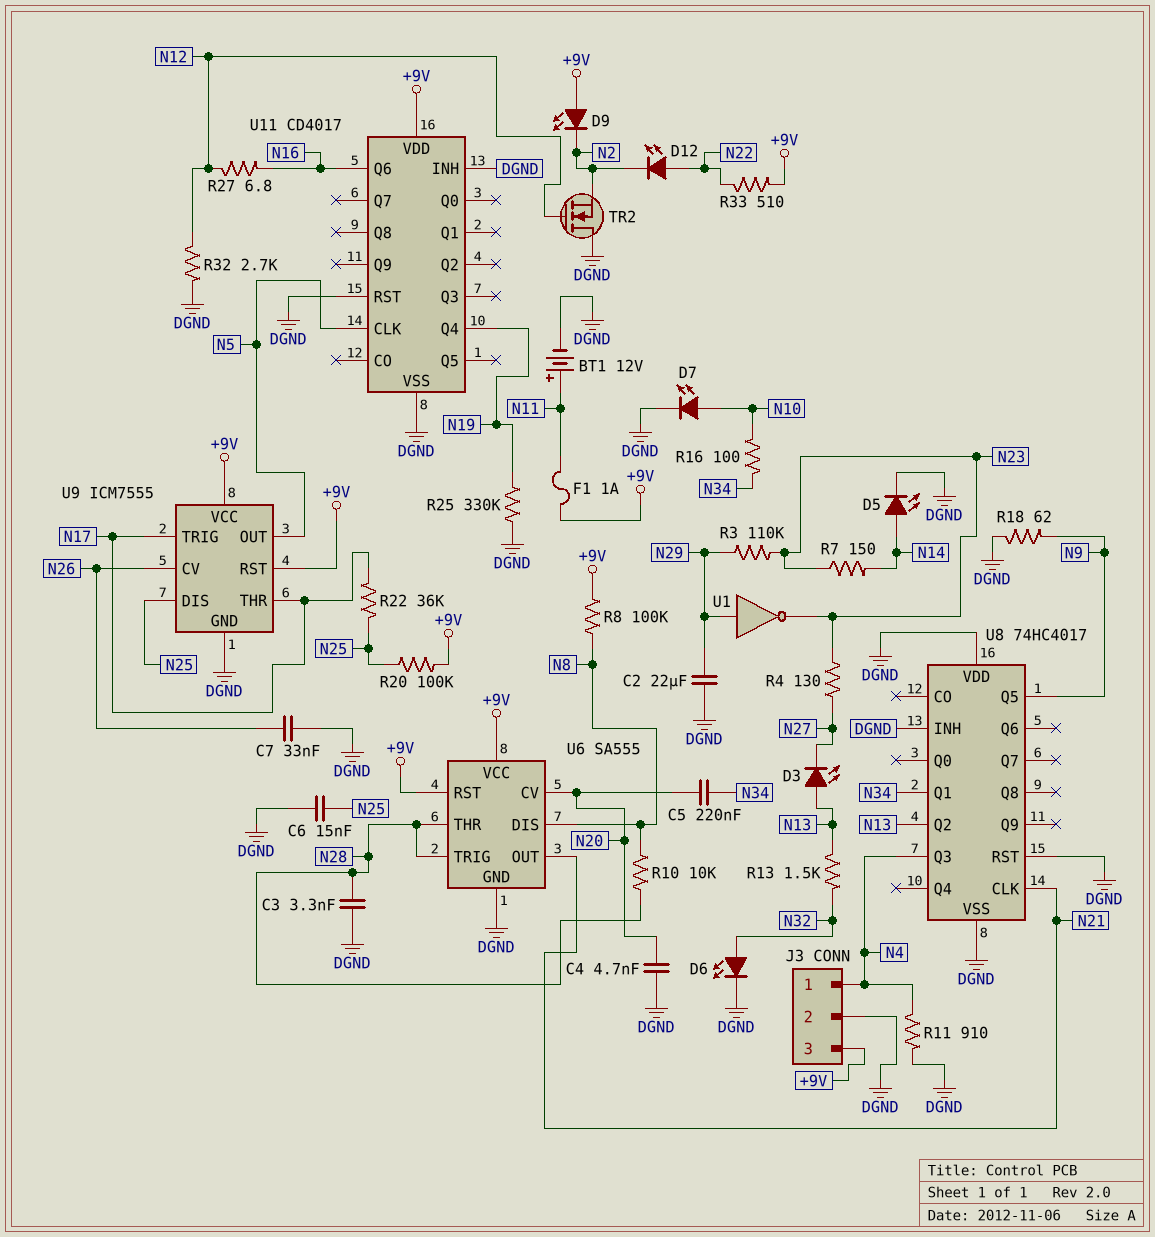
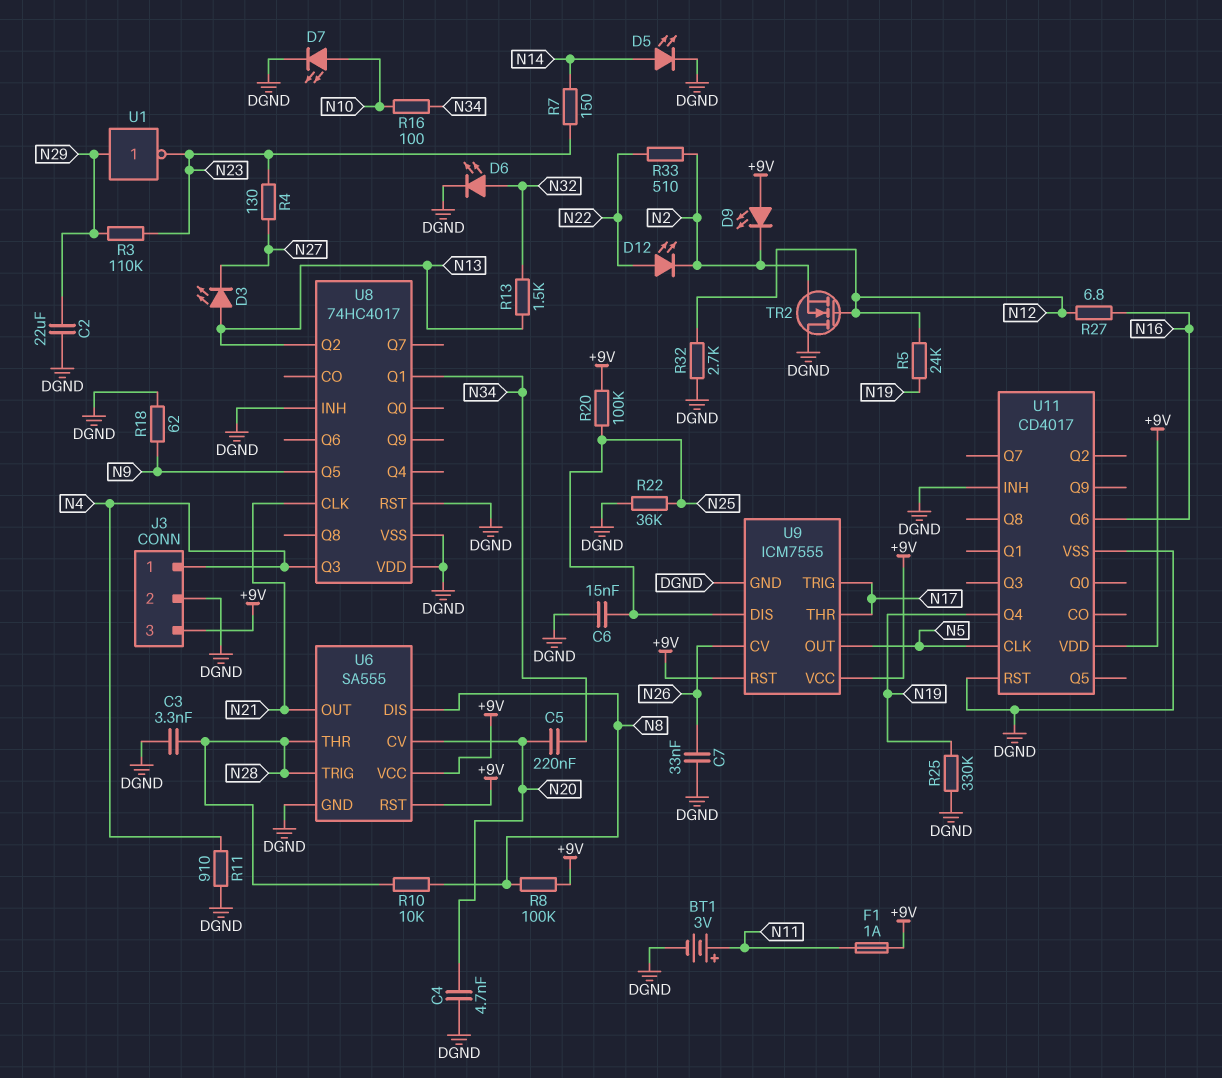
BT1: 12V (plus N11, minus DGND) -> 3V (plus N11, minus DGND)
R5: none -> 24k (N12, N19)
R22: 36k (N17, N25) -> 36k (DGND, N25)
R33: 510 (+9V, N22) -> 510 (N2, N22)

